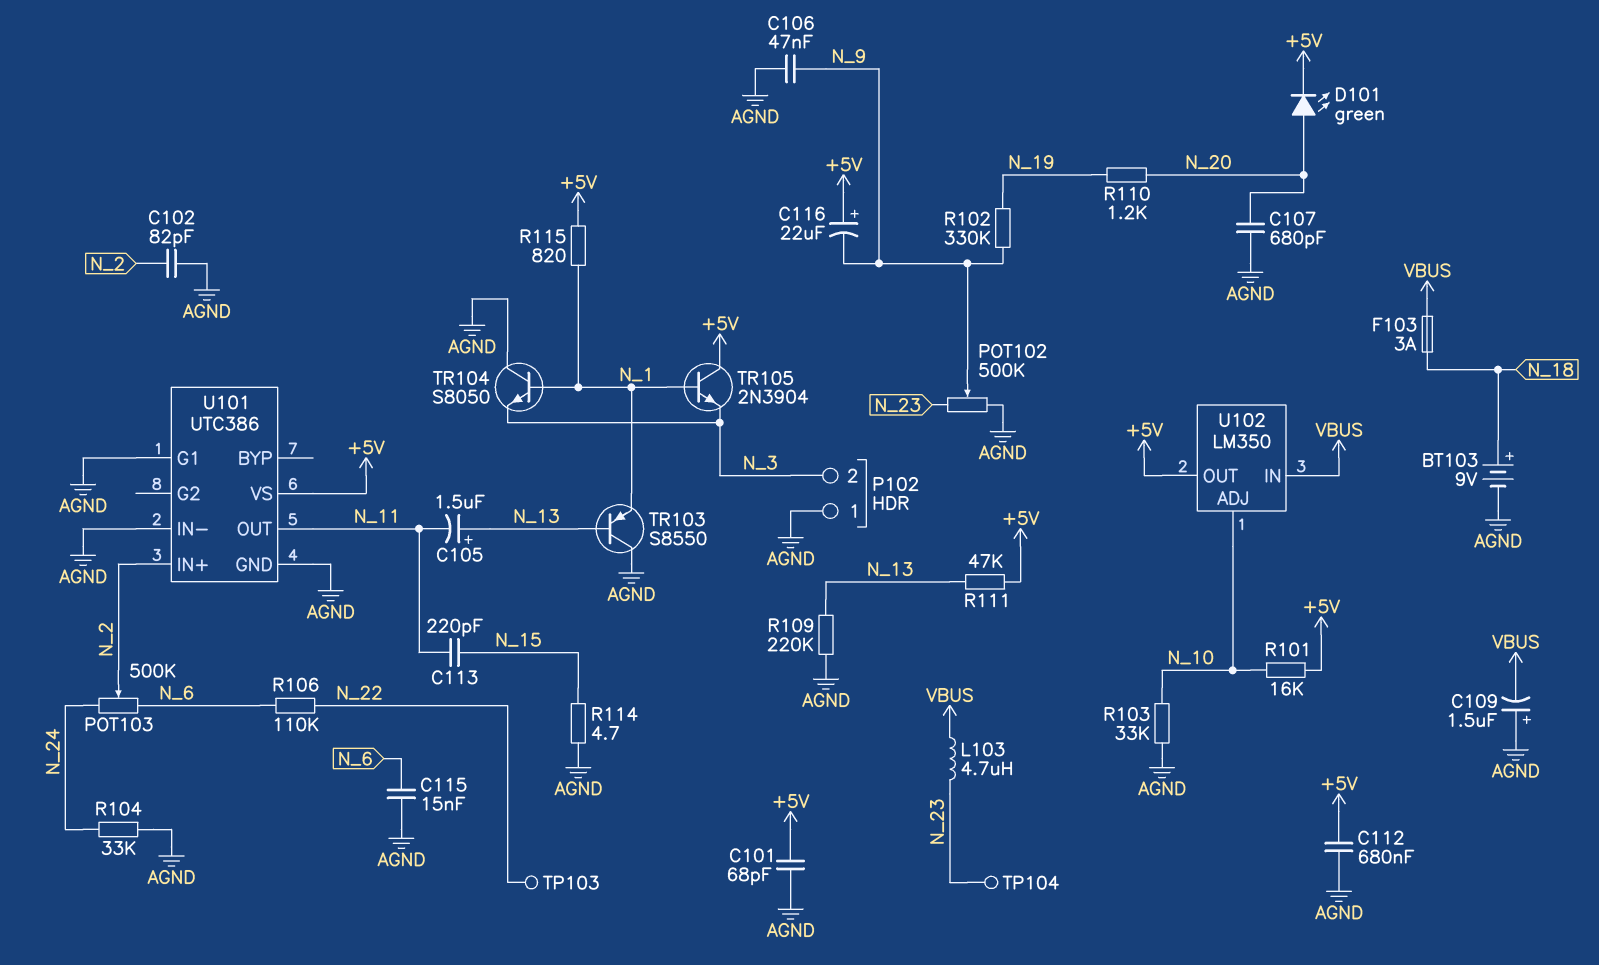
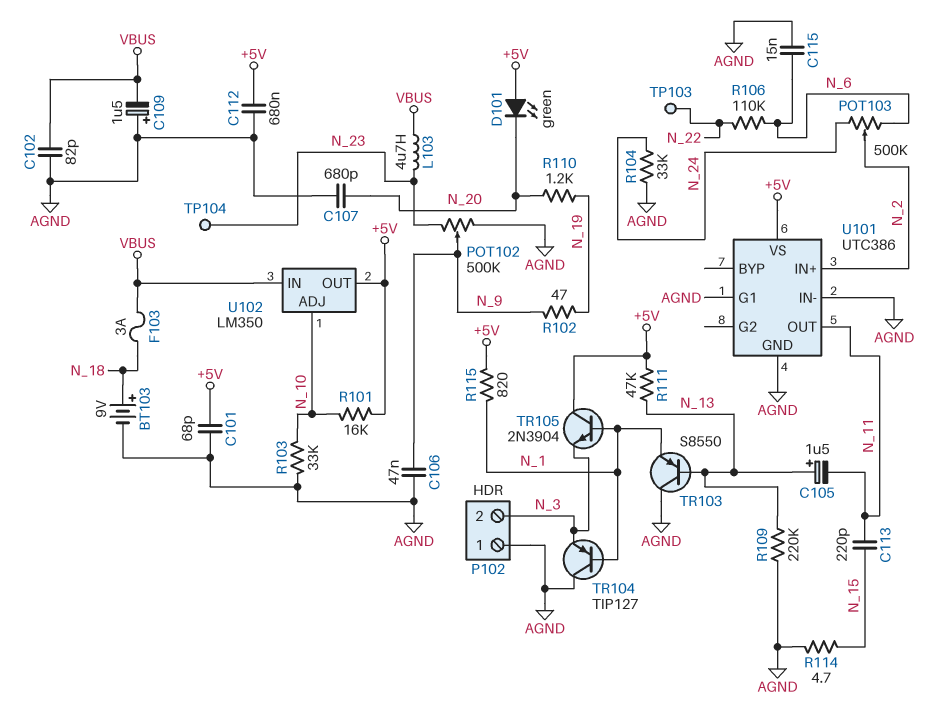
C102: 82pF (AGND, N_2) -> 82pF (AGND, VBUS)
C116: 22uF (plus +5V, minus N_9) -> none
D101: LED green (A N_20, K +5V) -> LED green (A +5V, K N_20)
R102: 330k (N_9, N_19) -> 47 (N_9, N_19)
TR104: NPN S8050 (B N_1, C AGND, E N_3) -> PNP TIP127 (B N_1, C AGND, E N_3)

